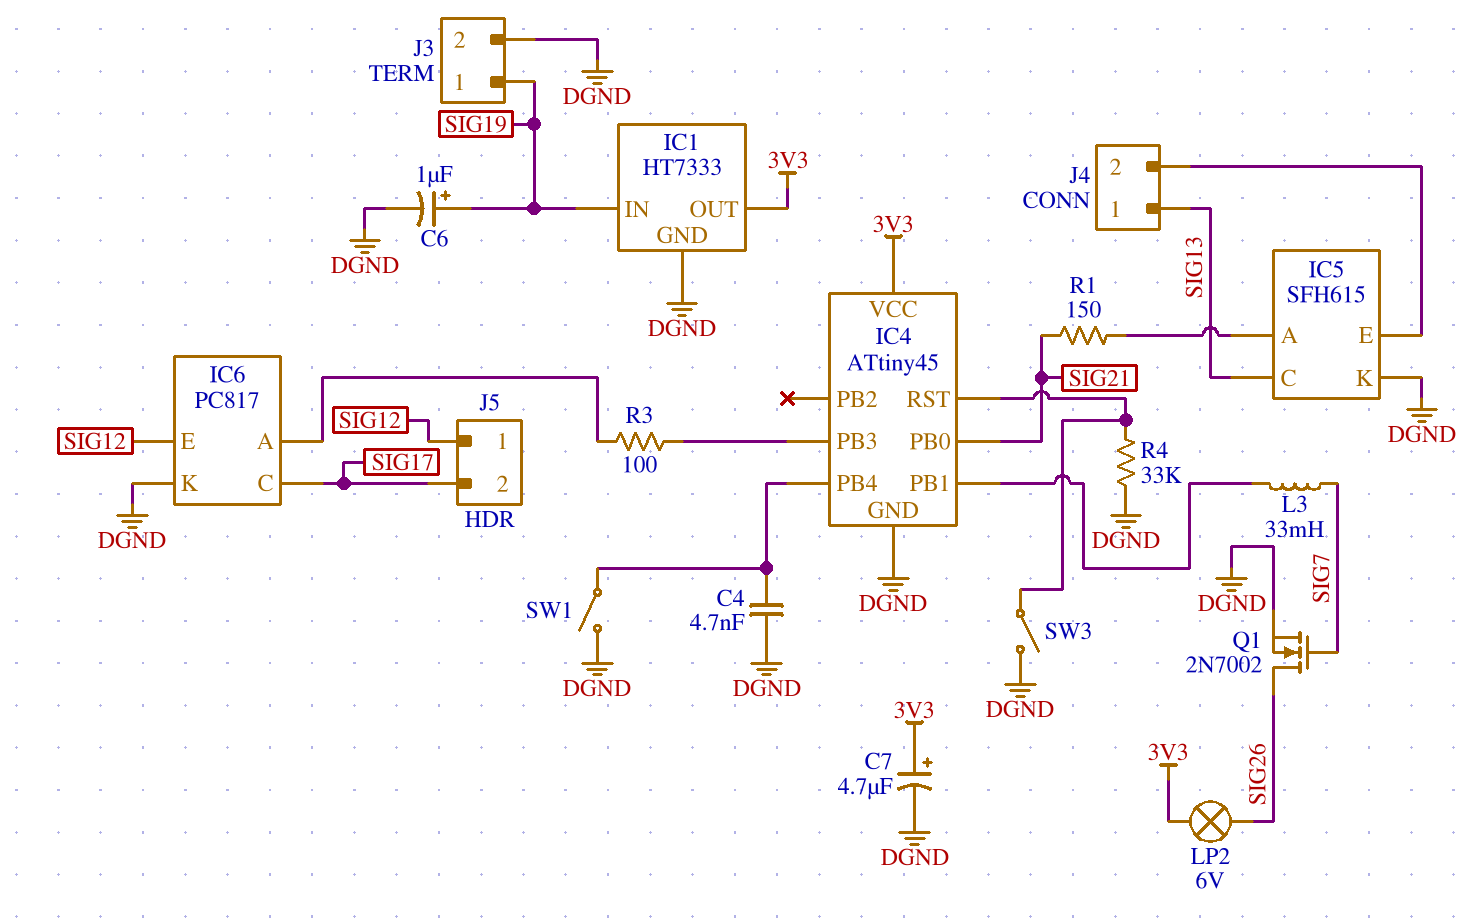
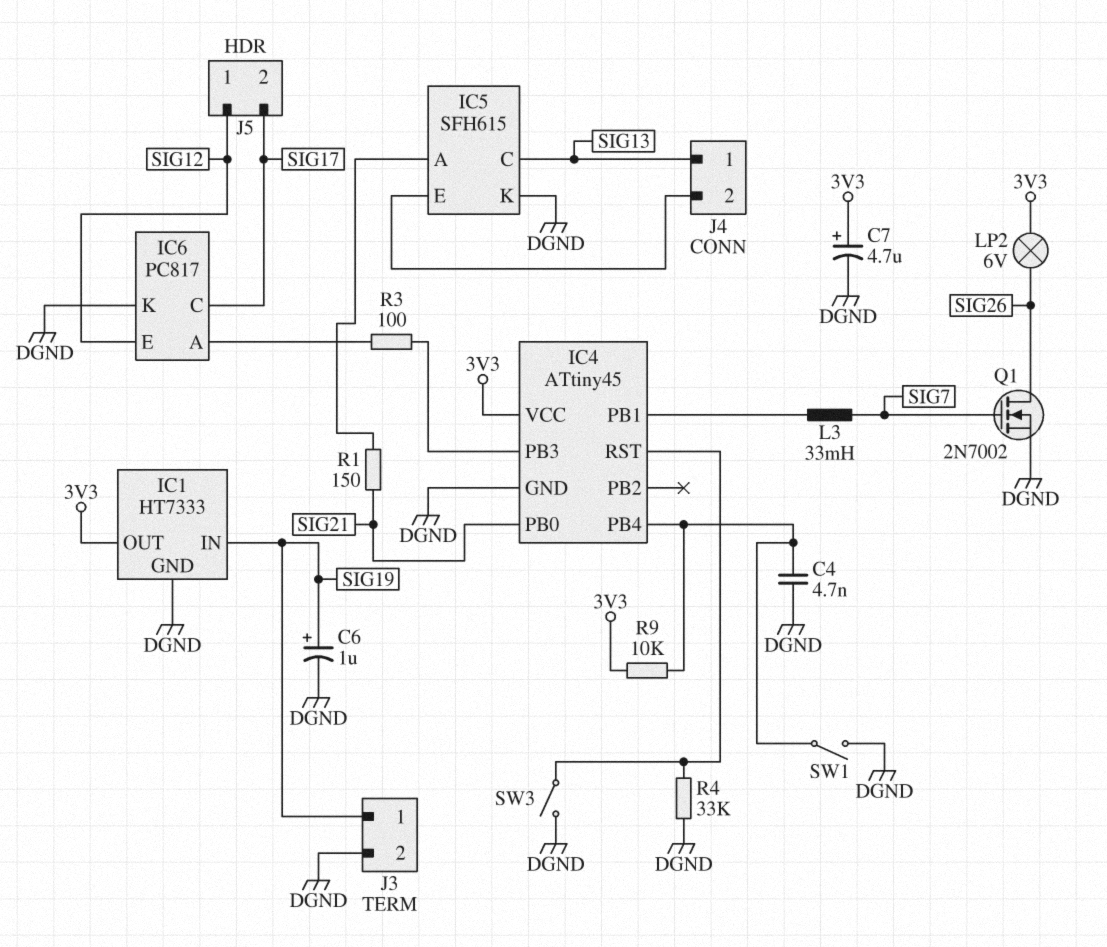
R9: none -> 10k (3V3, IC4/PB4)

